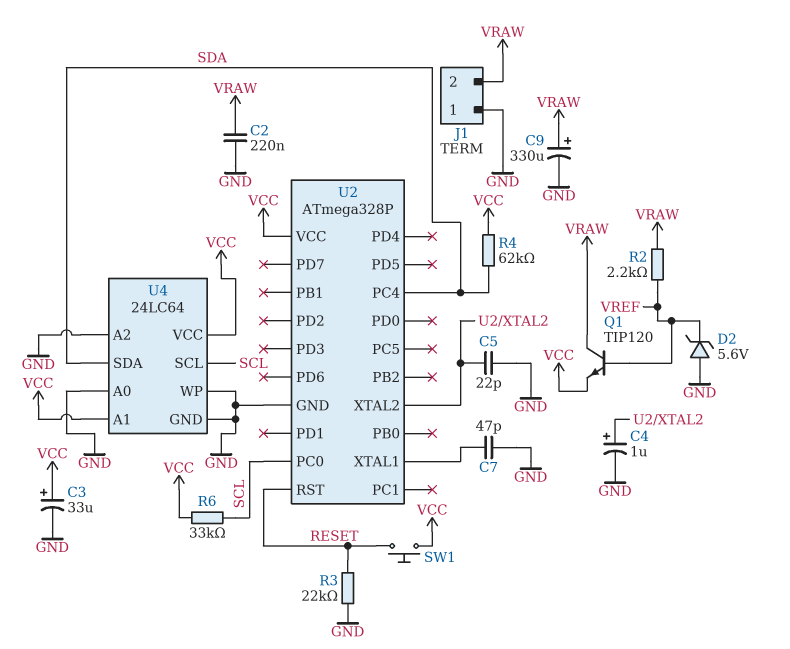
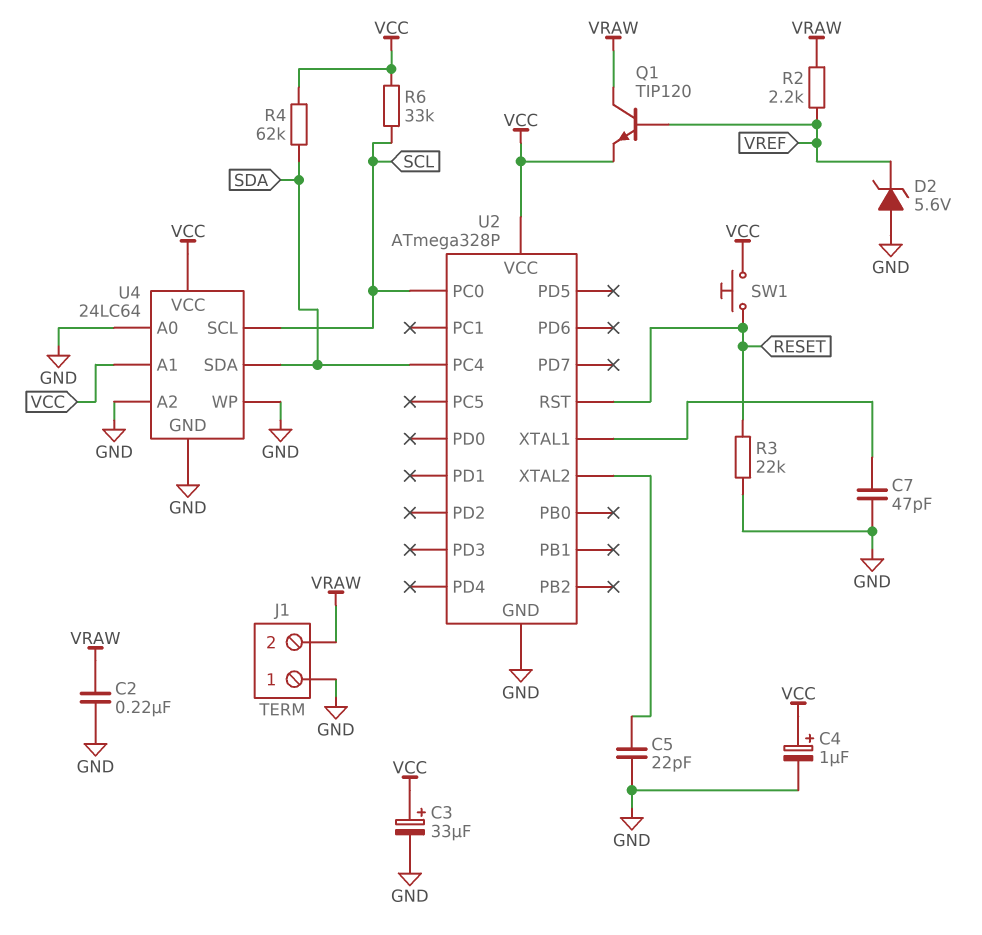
C4: 1uF (plus U2/XTAL2, minus GND) -> 1uF (plus VCC, minus GND)
C9: 330uF (plus VRAW, minus GND) -> none

